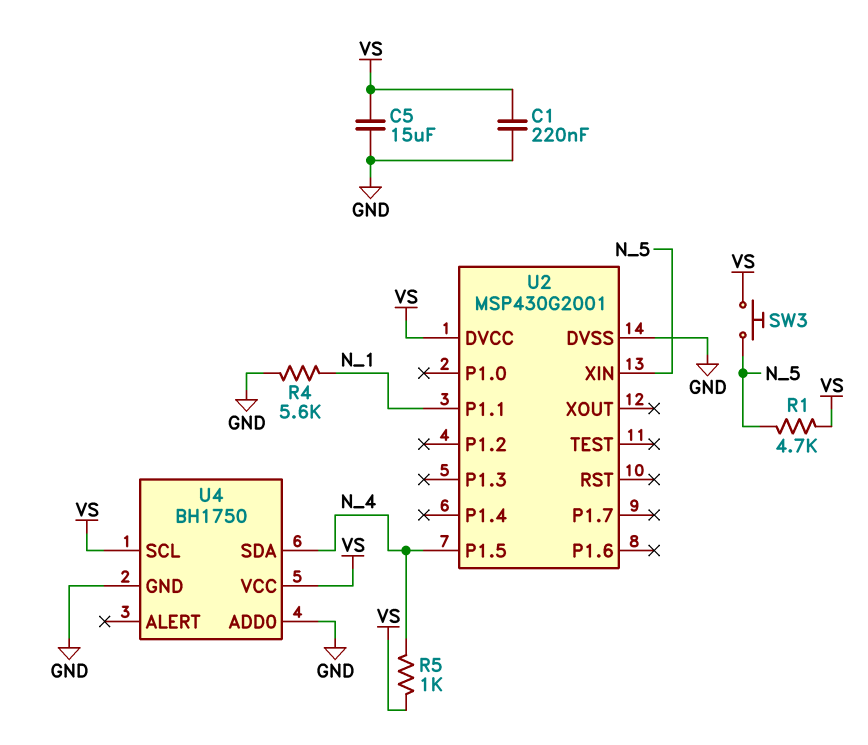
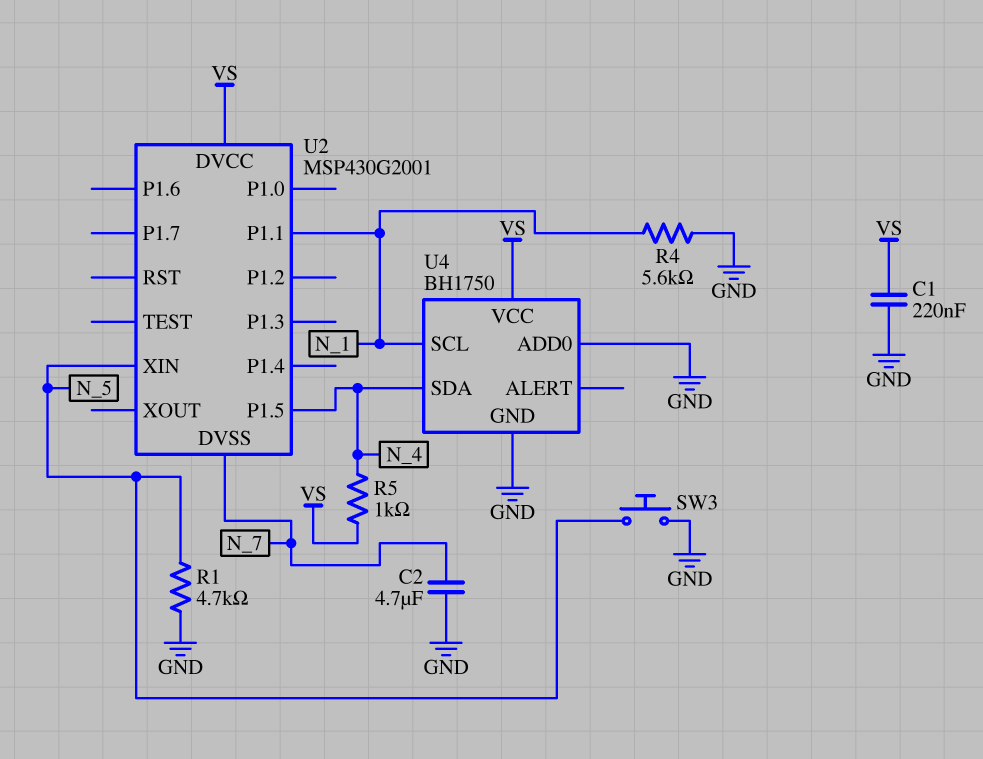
C2: none -> 4.7uF (GND, N_7)
C5: 15uF (GND, VS) -> none
R1: 4.7k (N_5, VS) -> 4.7k (GND, N_5)
SW3: button (N_5, VS) -> button (GND, N_5)
U2 pin DVSS: GND -> N_7
U4 pin SCL: VS -> N_1

